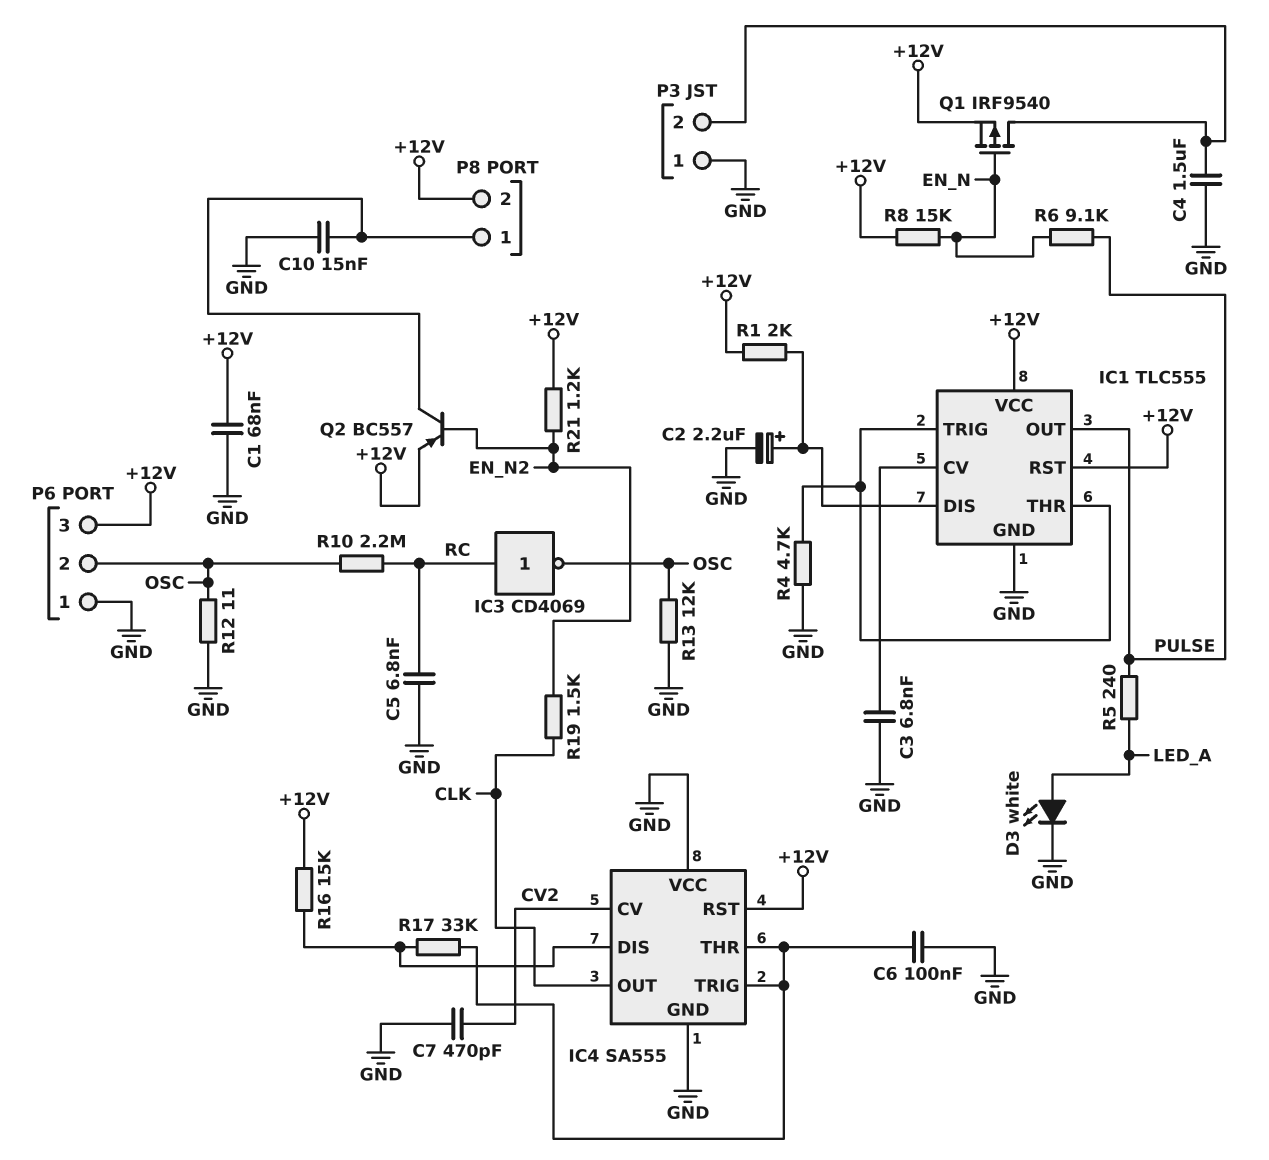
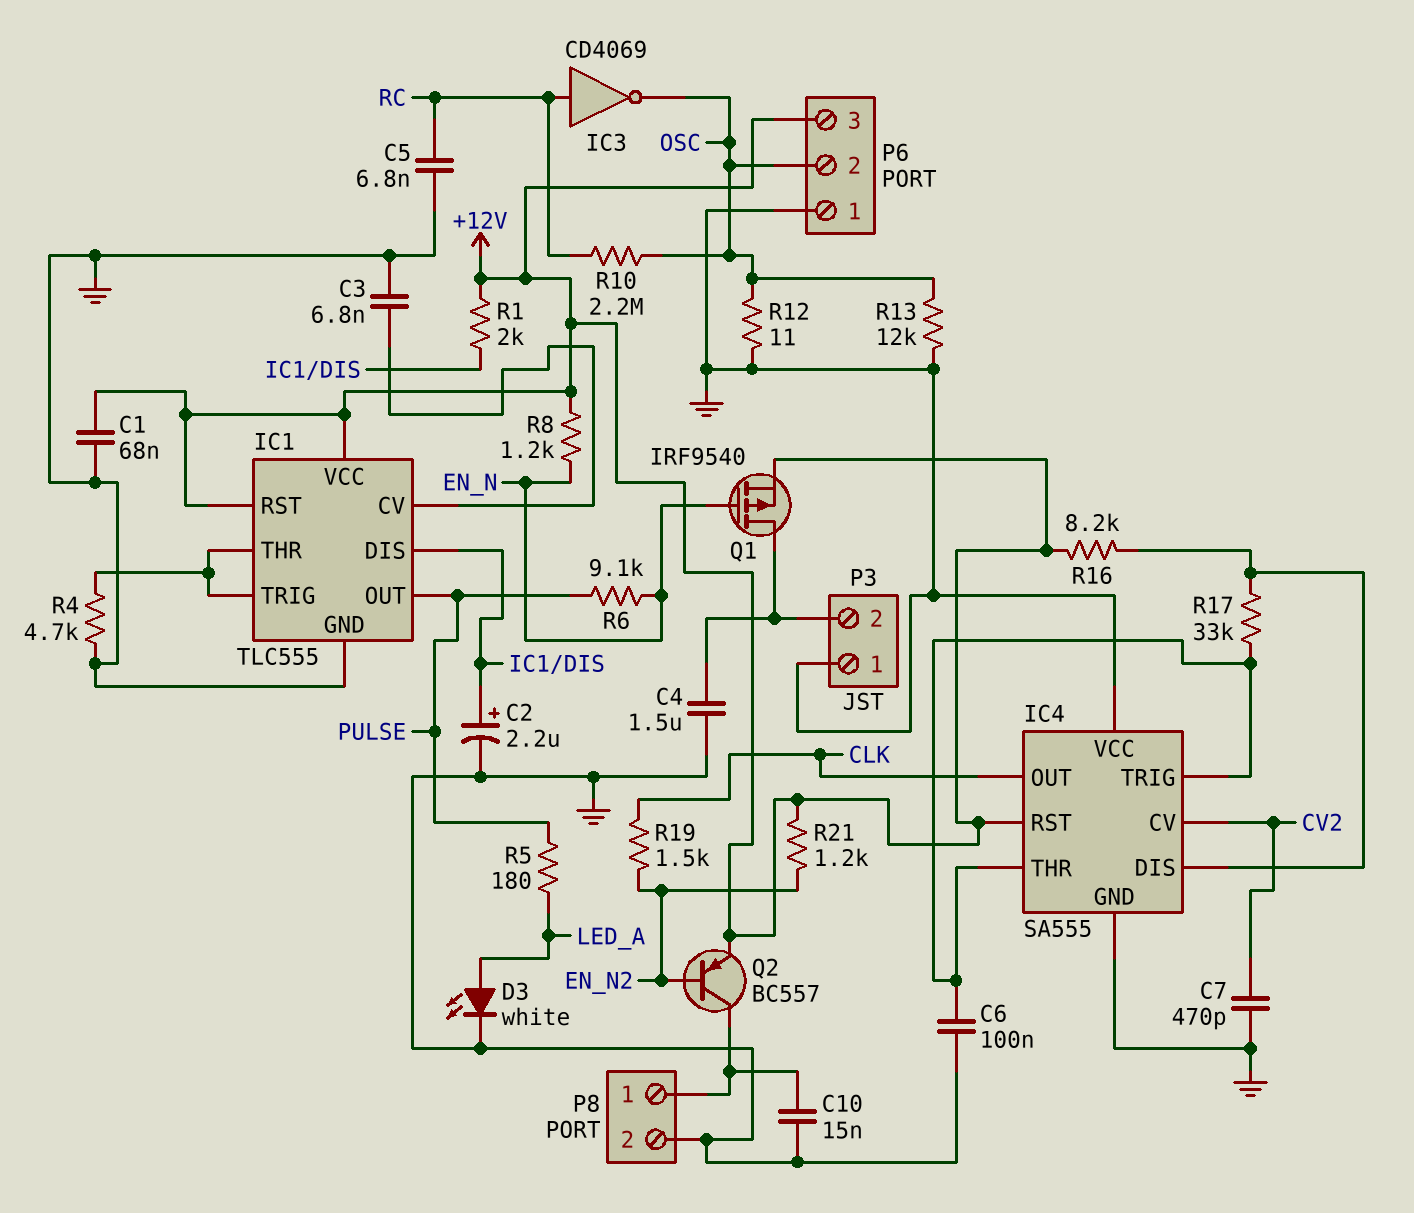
P8 pin 2: +12V -> GND
R5: 240 (LED_A, PULSE) -> 180 (LED_A, PULSE)
R8: 15k (+12V, EN_N) -> 1.2k (+12V, EN_N)
R16: 15k (+12V, IC4/DIS) -> 8.2k (+12V, IC4/DIS)

